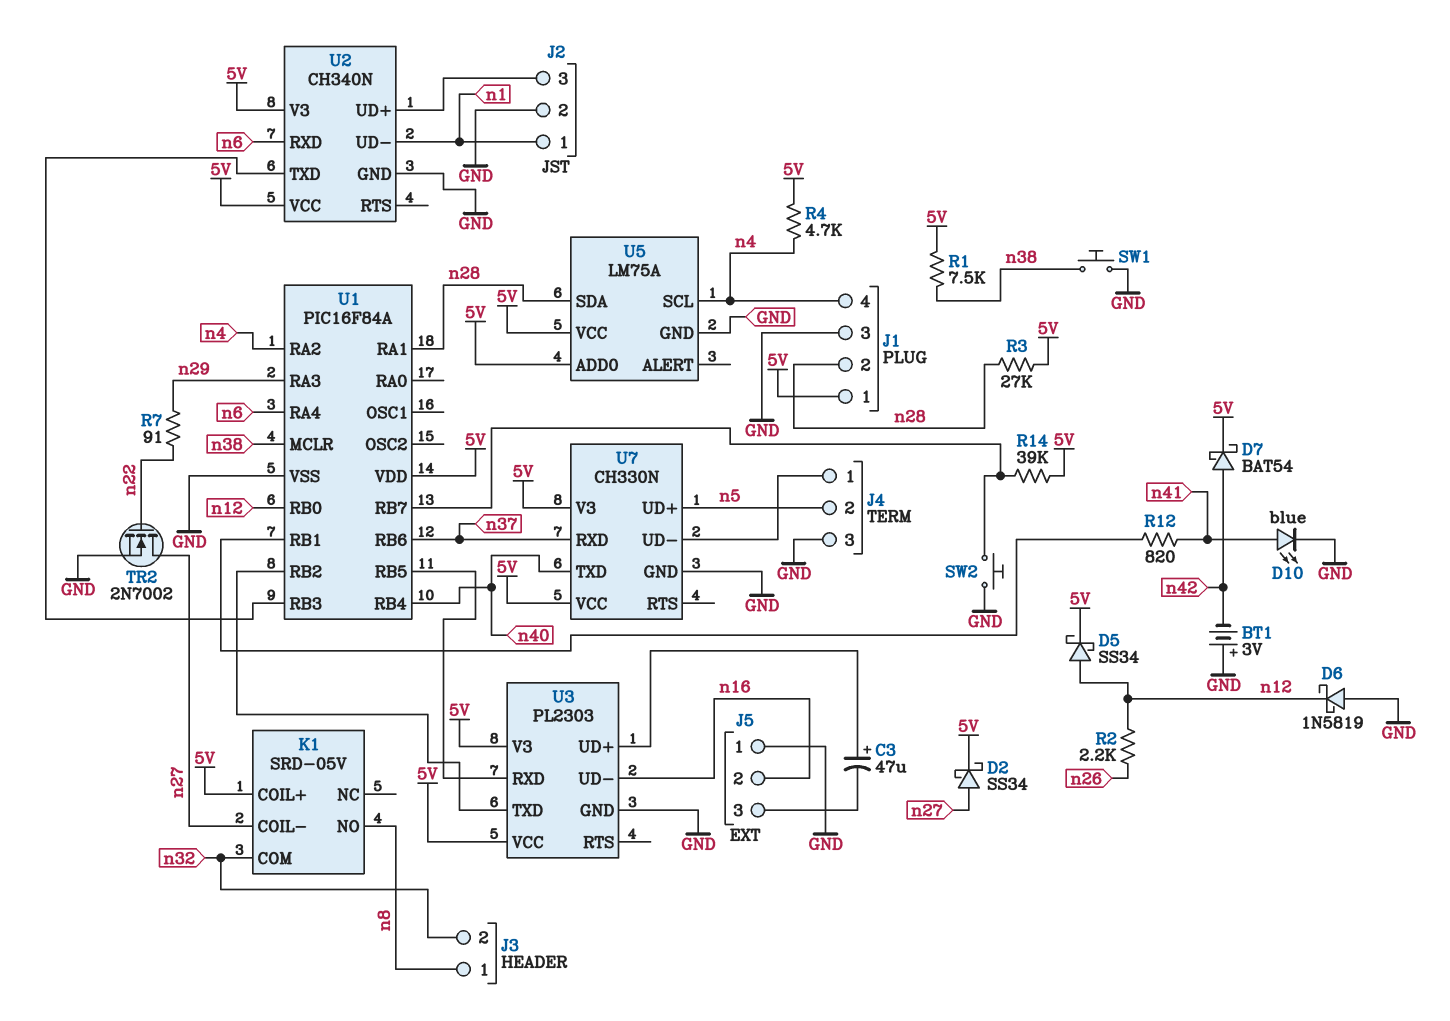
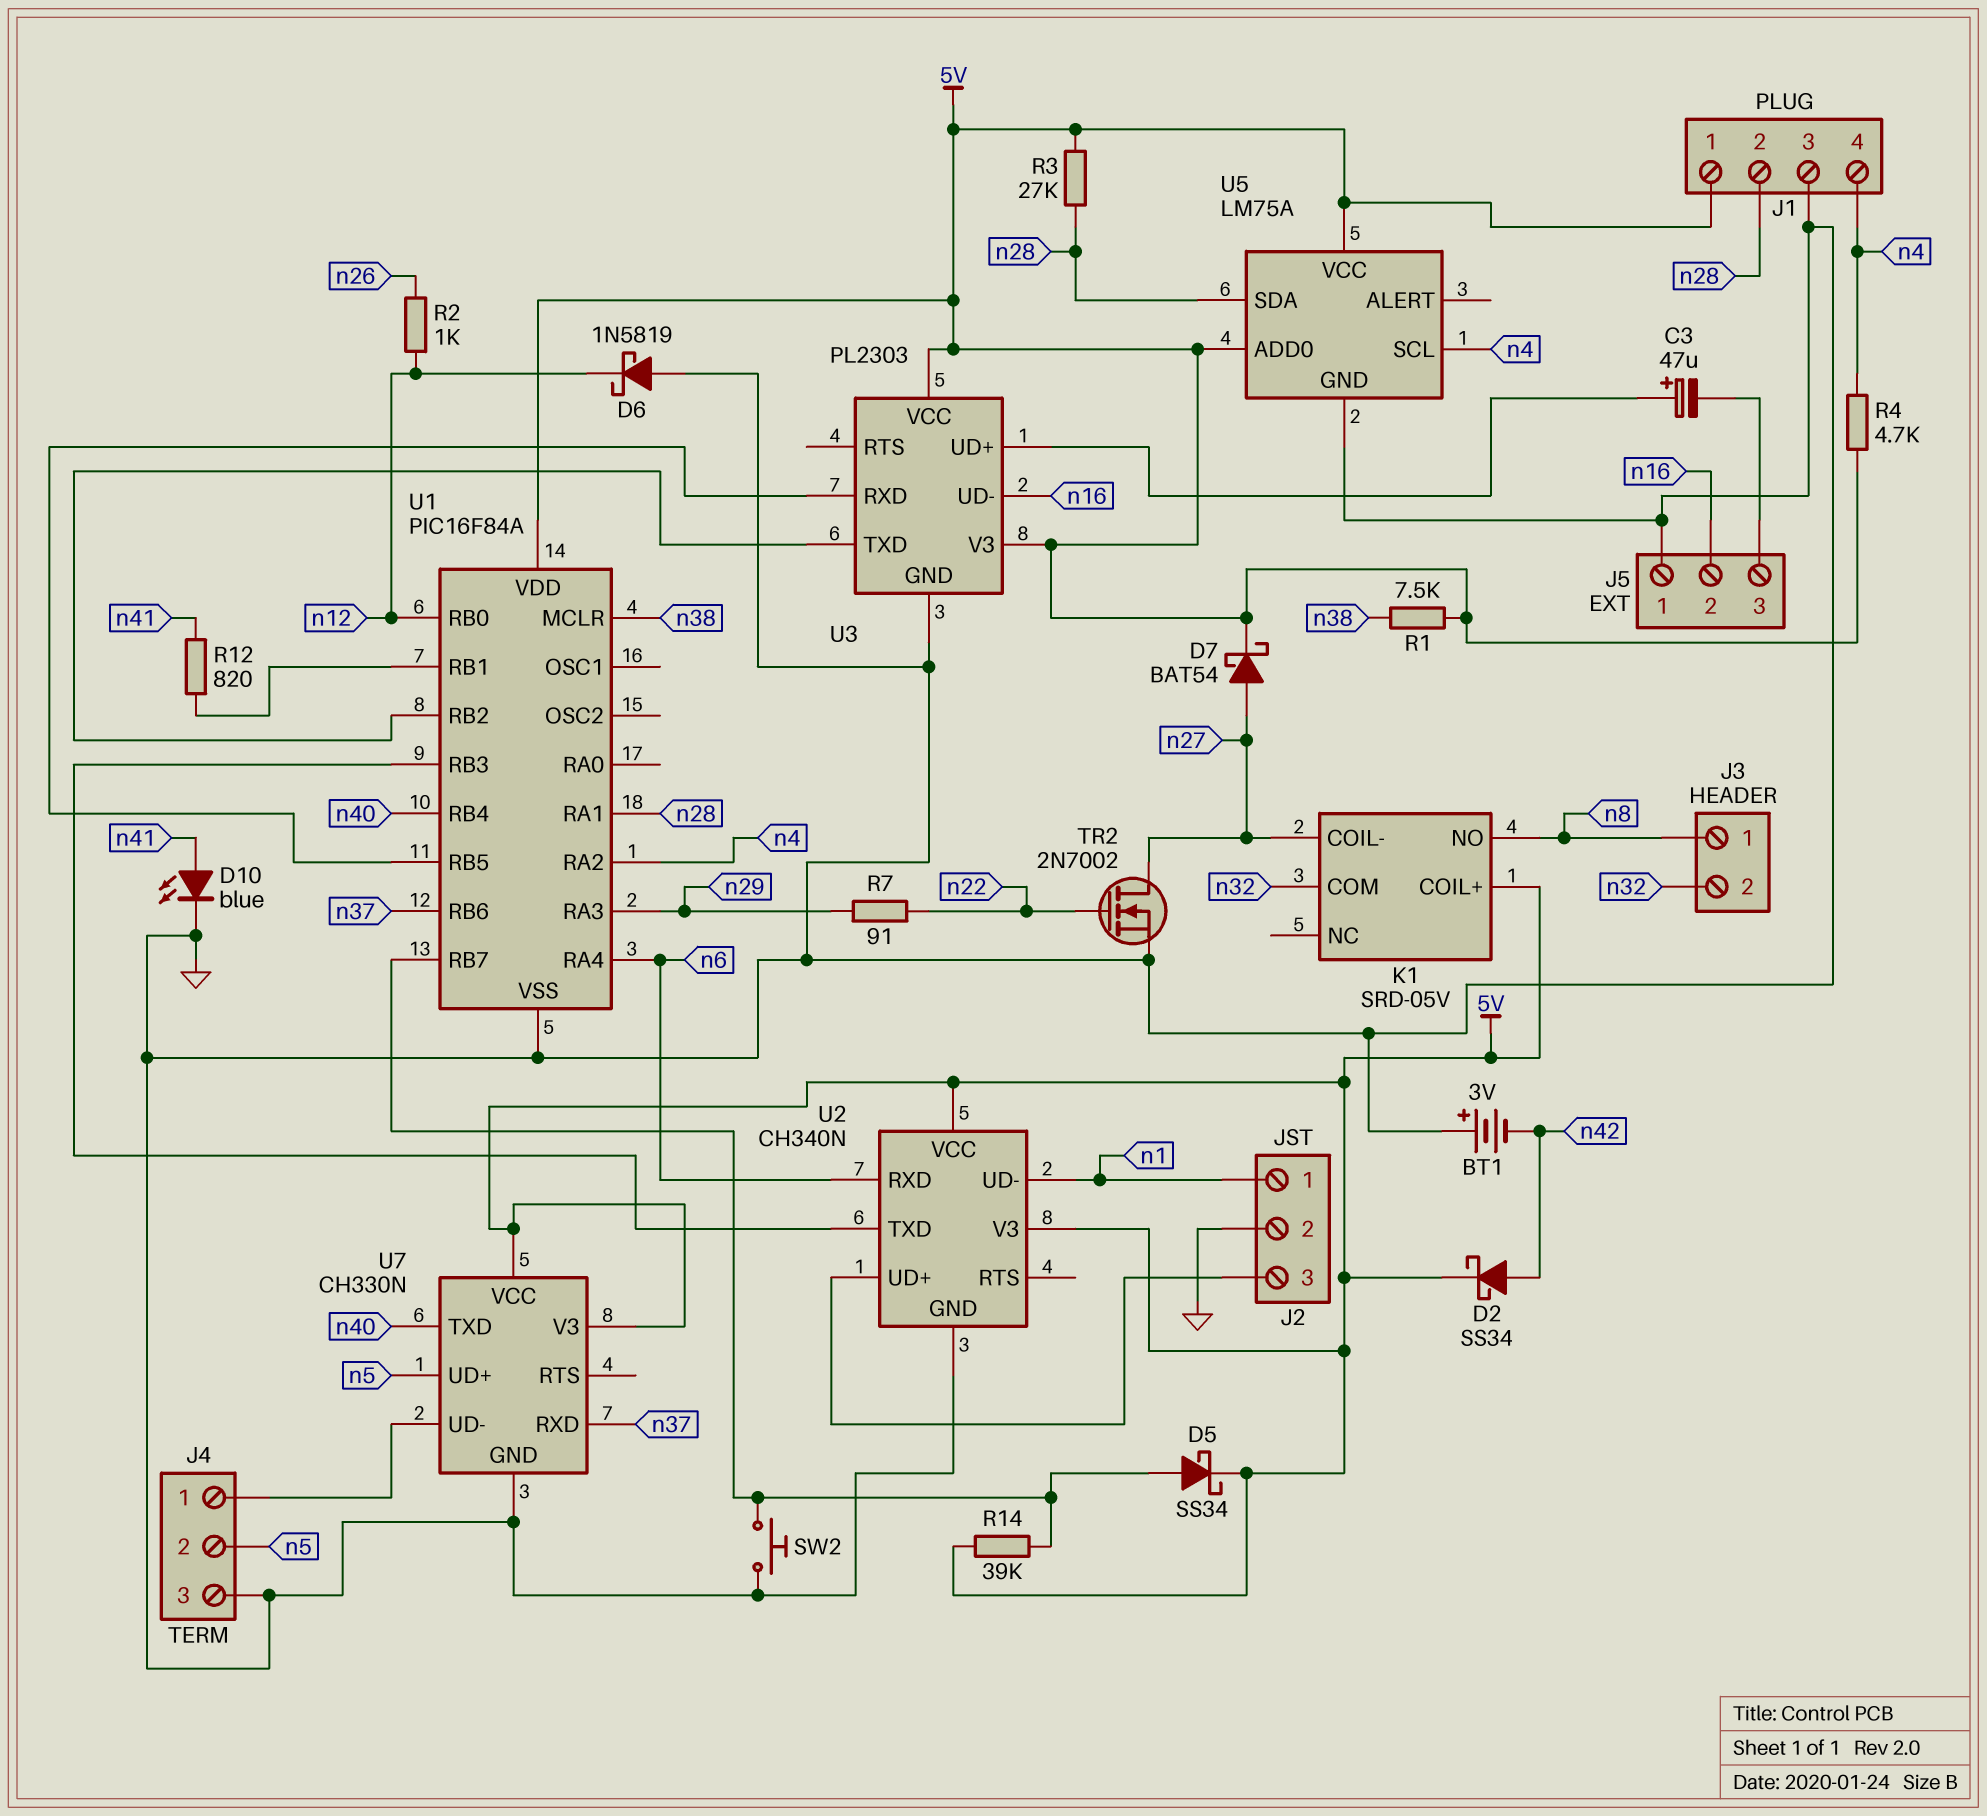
D2: schottky SS34 (A n27, K 5V) -> schottky SS34 (A n42, K 5V)
D5: schottky SS34 (A n12, K 5V) -> schottky SS34 (A U1/RB7, K 5V)
D7: schottky BAT54 (A n42, K 5V) -> schottky BAT54 (A n27, K 5V)
R2: 2.2k (n12, n26) -> 1k (n12, n26)
SW1: button (GND, n38) -> none

